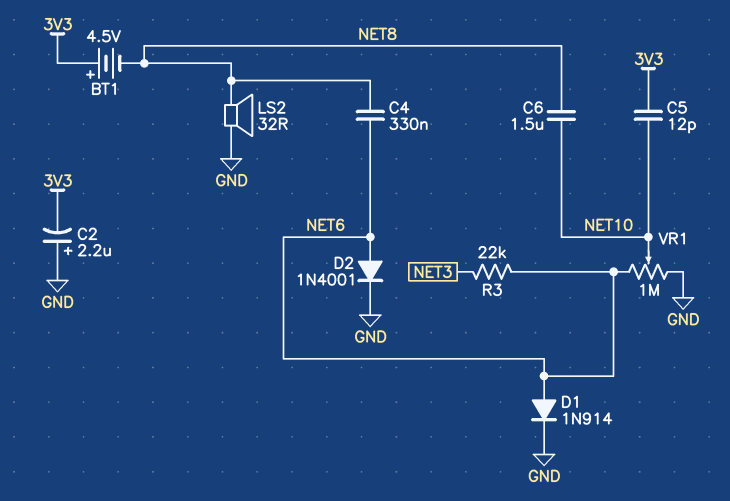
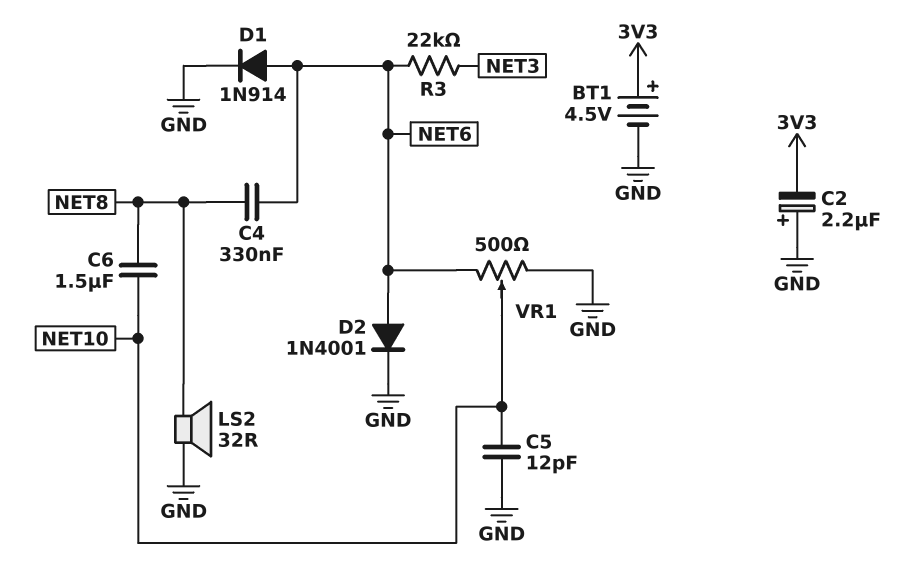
BT1: 4.5V (plus 3V3, minus NET8) -> 4.5V (plus 3V3, minus GND)
C5: 12pF (3V3, NET10) -> 12pF (GND, NET10)
VR1: 1M (GND, NET6, wiper NET10) -> 500 (GND, NET6, wiper NET10)

